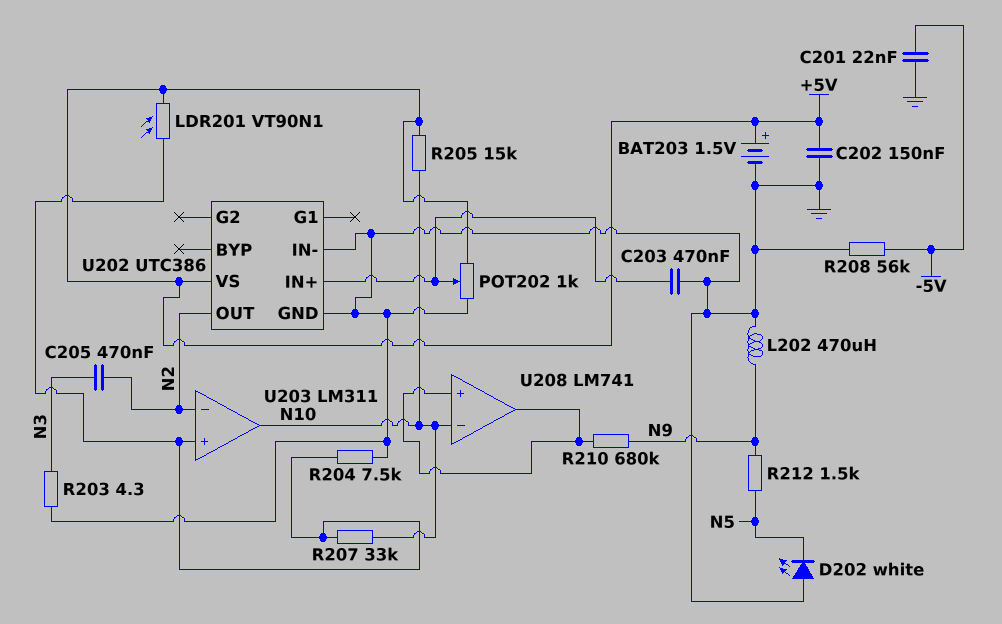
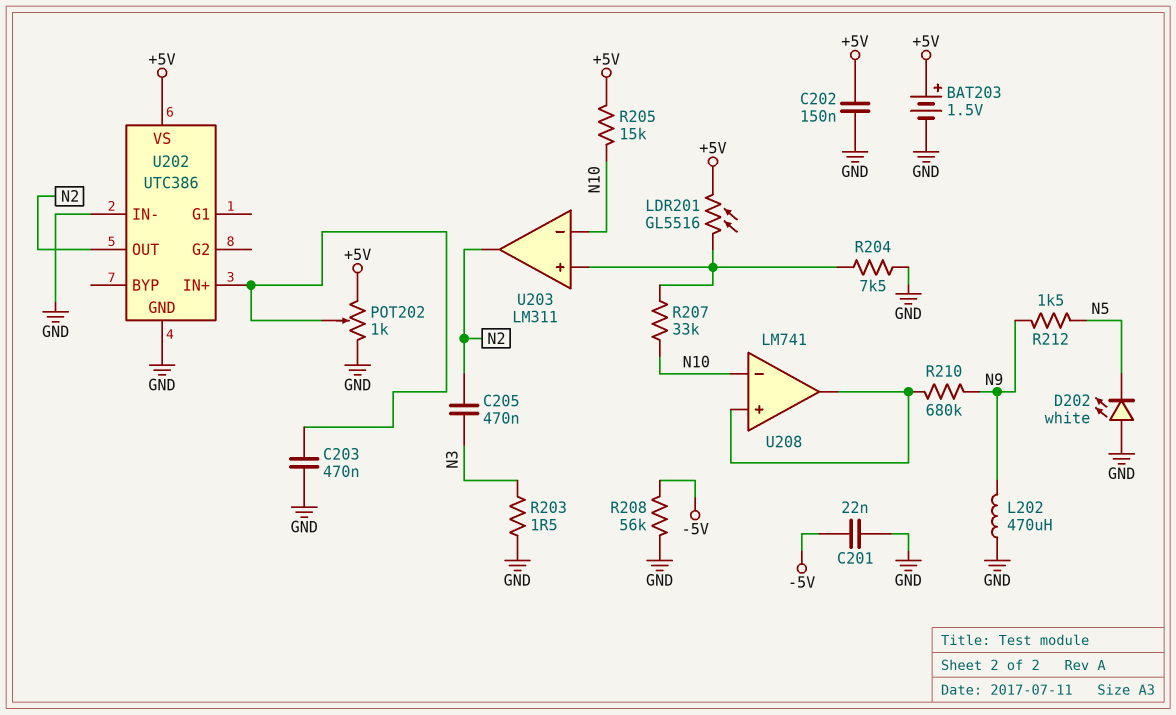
LDR201: VT90N1 (+5V, U203/in+) -> GL5516 (+5V, U203/in+)
R203: 4.3 (GND, N3) -> 1.5 (GND, N3)
U203 pin in-: N2 -> N10
U203 pin out: N10 -> N2

